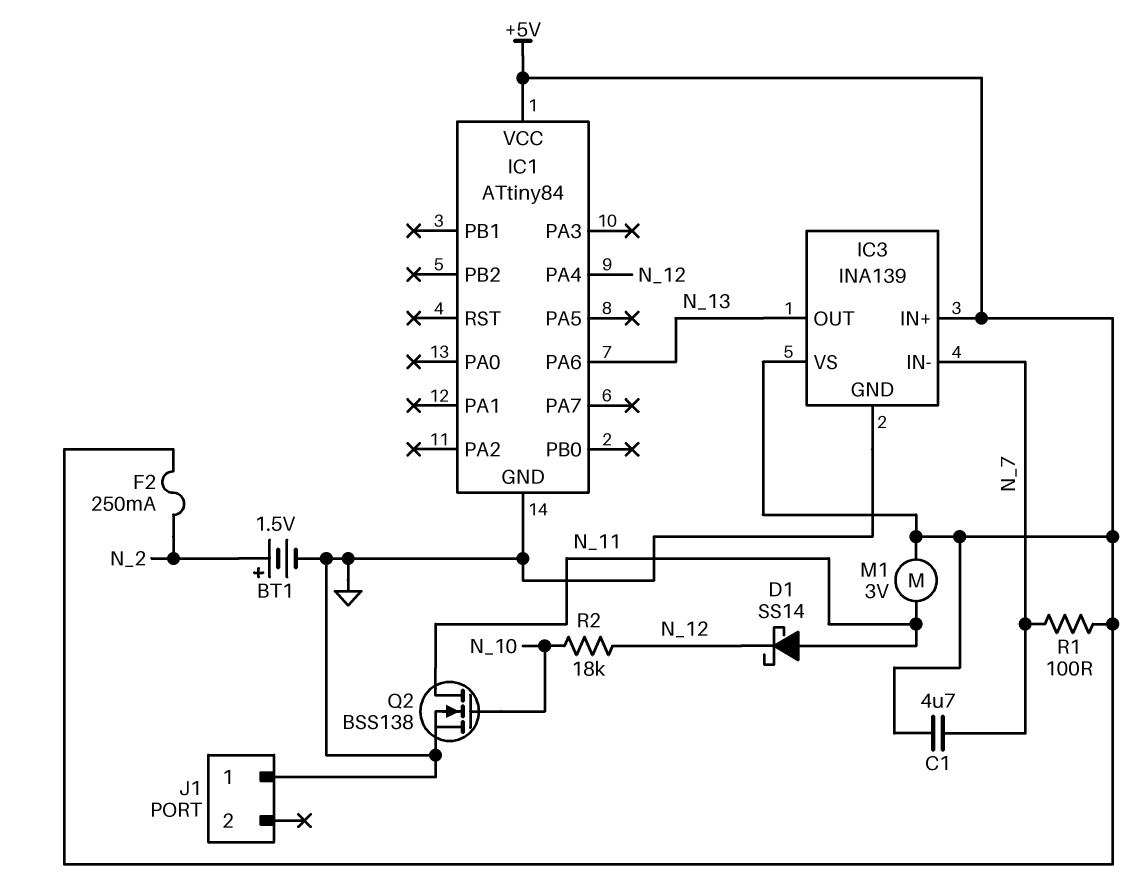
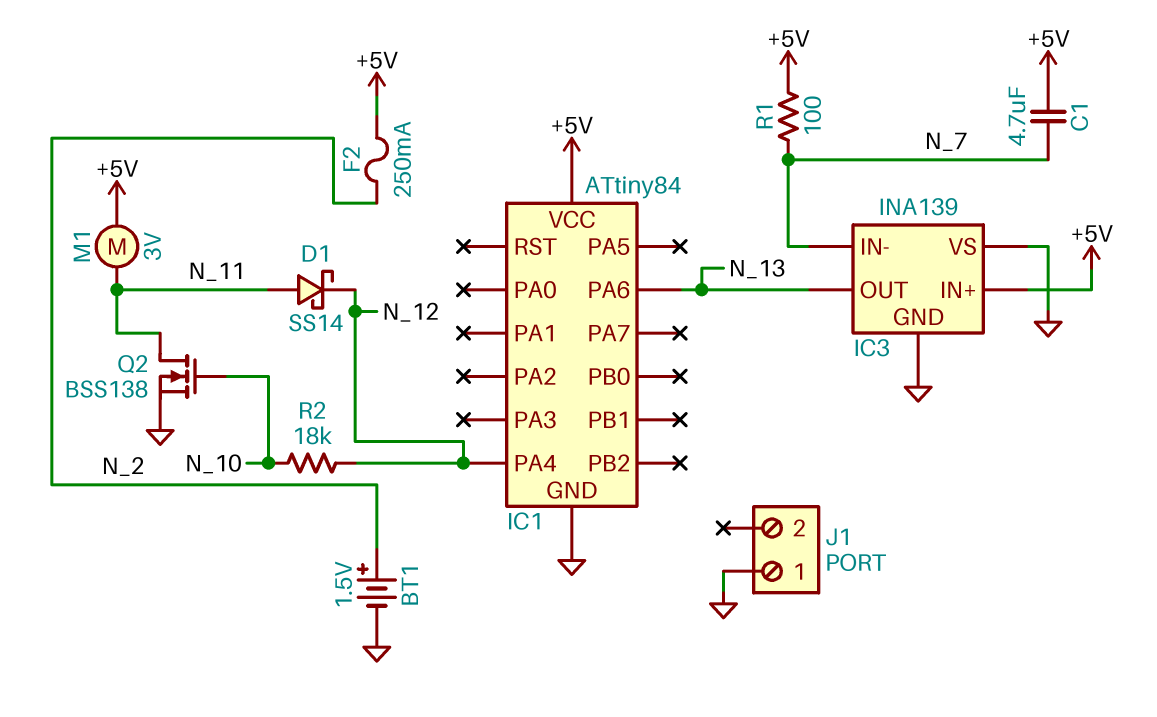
IC3 pin VS: +5V -> GND

